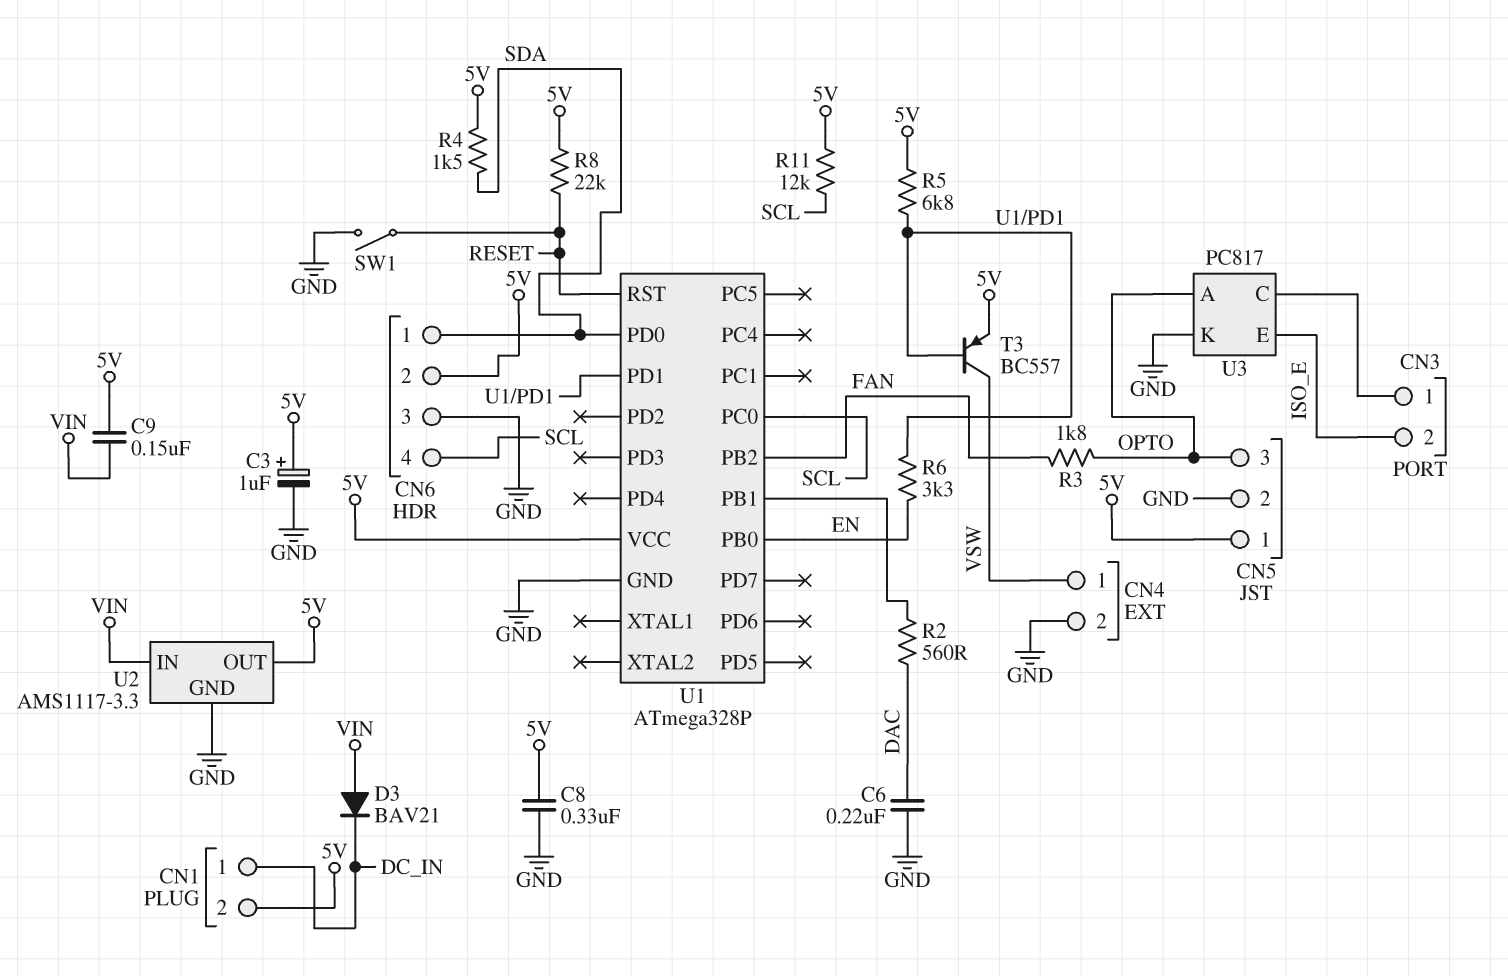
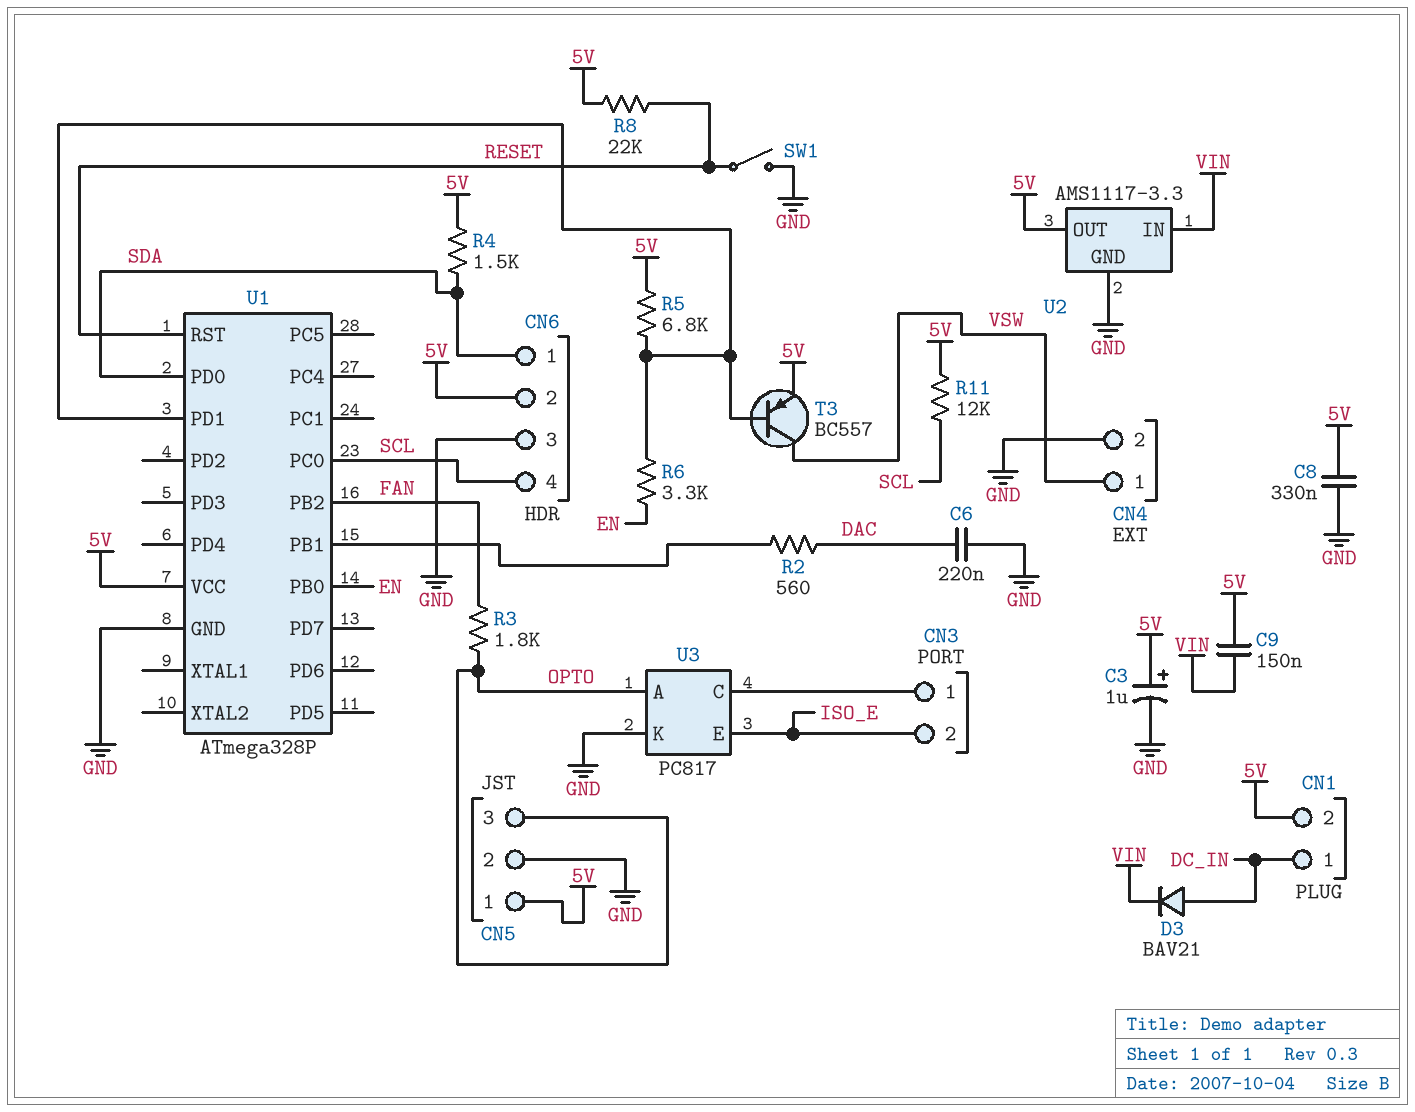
D3: diode BAV21 (A VIN, K DC_IN) -> diode BAV21 (A DC_IN, K VIN)

